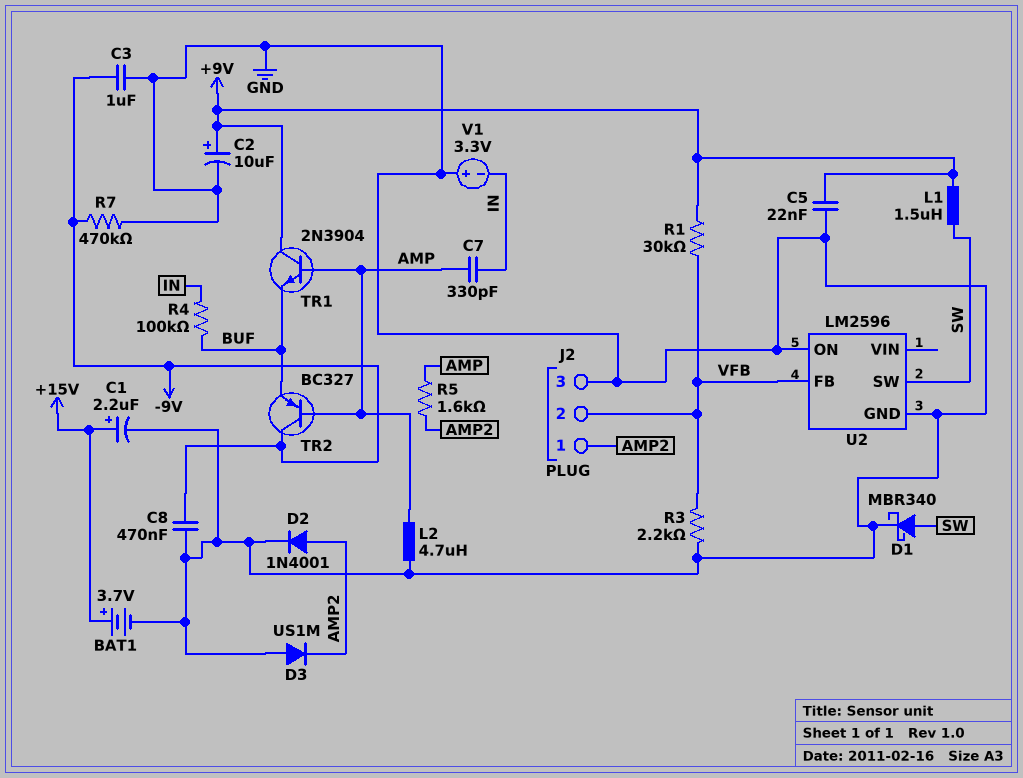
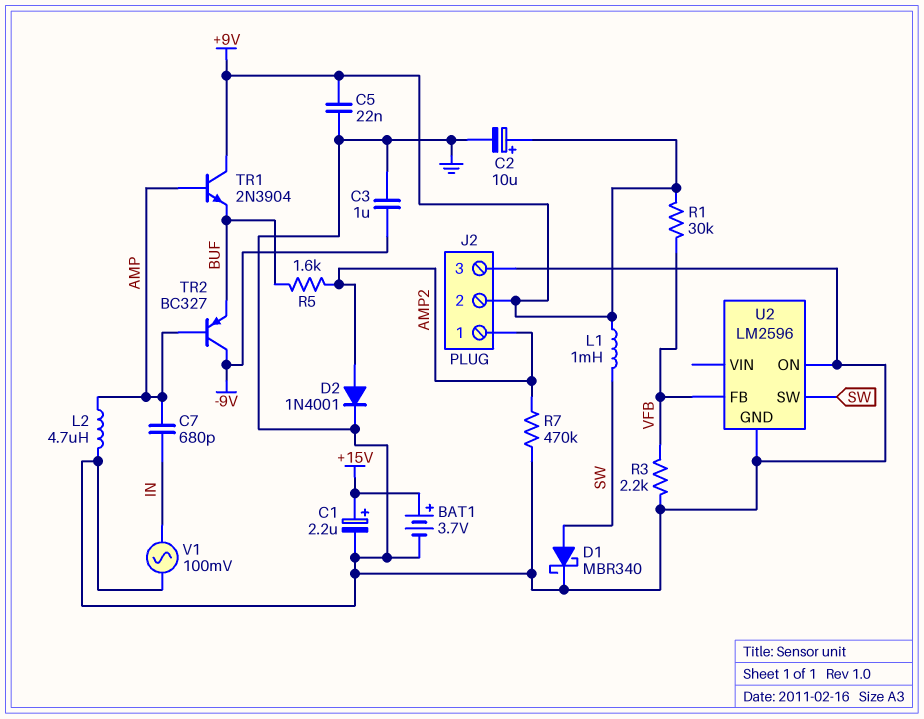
C7: 330pF (AMP, IN) -> 680pF (AMP, IN)
C8: 470nF (-9V, GND) -> none
D3: diode US1M (A GND, K AMP2) -> none
J2 pin 2: VFB -> +9V
L1: 1.5uH (+9V, SW) -> 1mH (+9V, SW)
R4: 100k (BUF, IN) -> none
R5: 1.6k (AMP, AMP2) -> 1.6k (AMP2, BUF)
R7: 470k (-9V, GND) -> 470k (AMP2, GND)
V1: 3.3V (plus GND, minus IN) -> AC 100mV (GND, IN)

